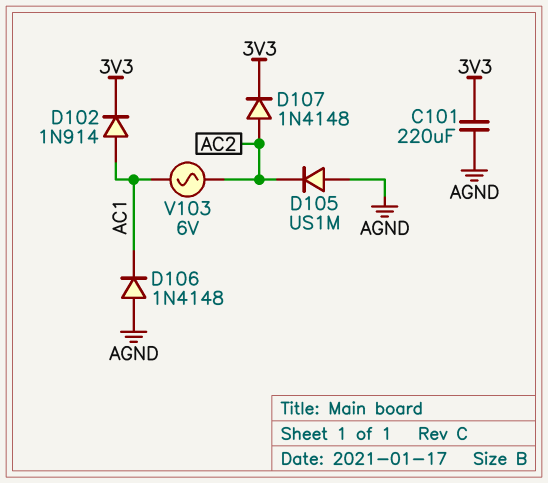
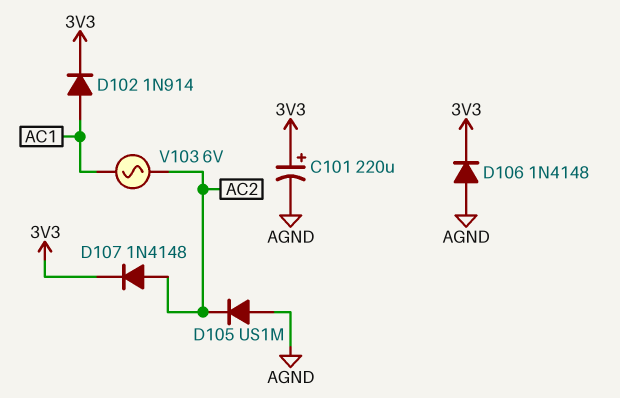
C101: 220uF (3V3, AGND) -> 220uF (plus 3V3, minus AGND)
D106: diode 1N4148 (A AGND, K AC1) -> diode 1N4148 (A AGND, K 3V3)

